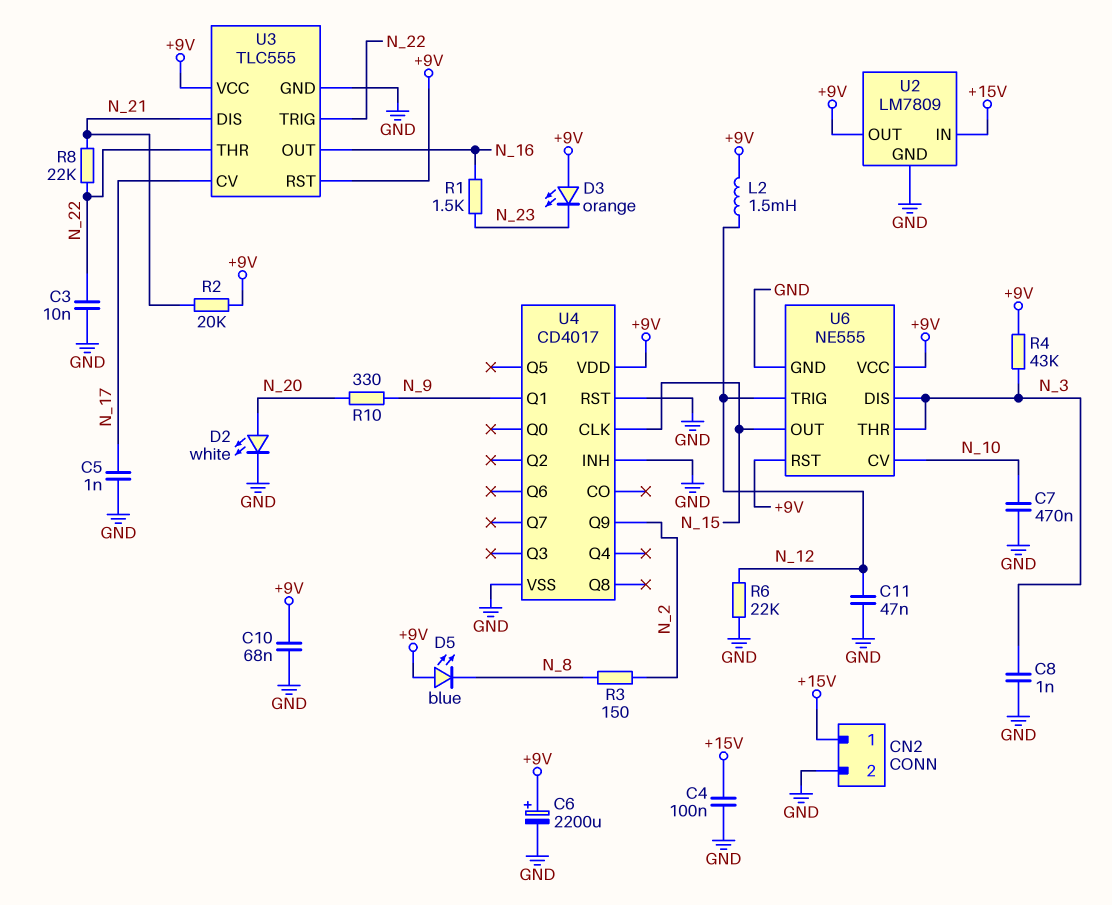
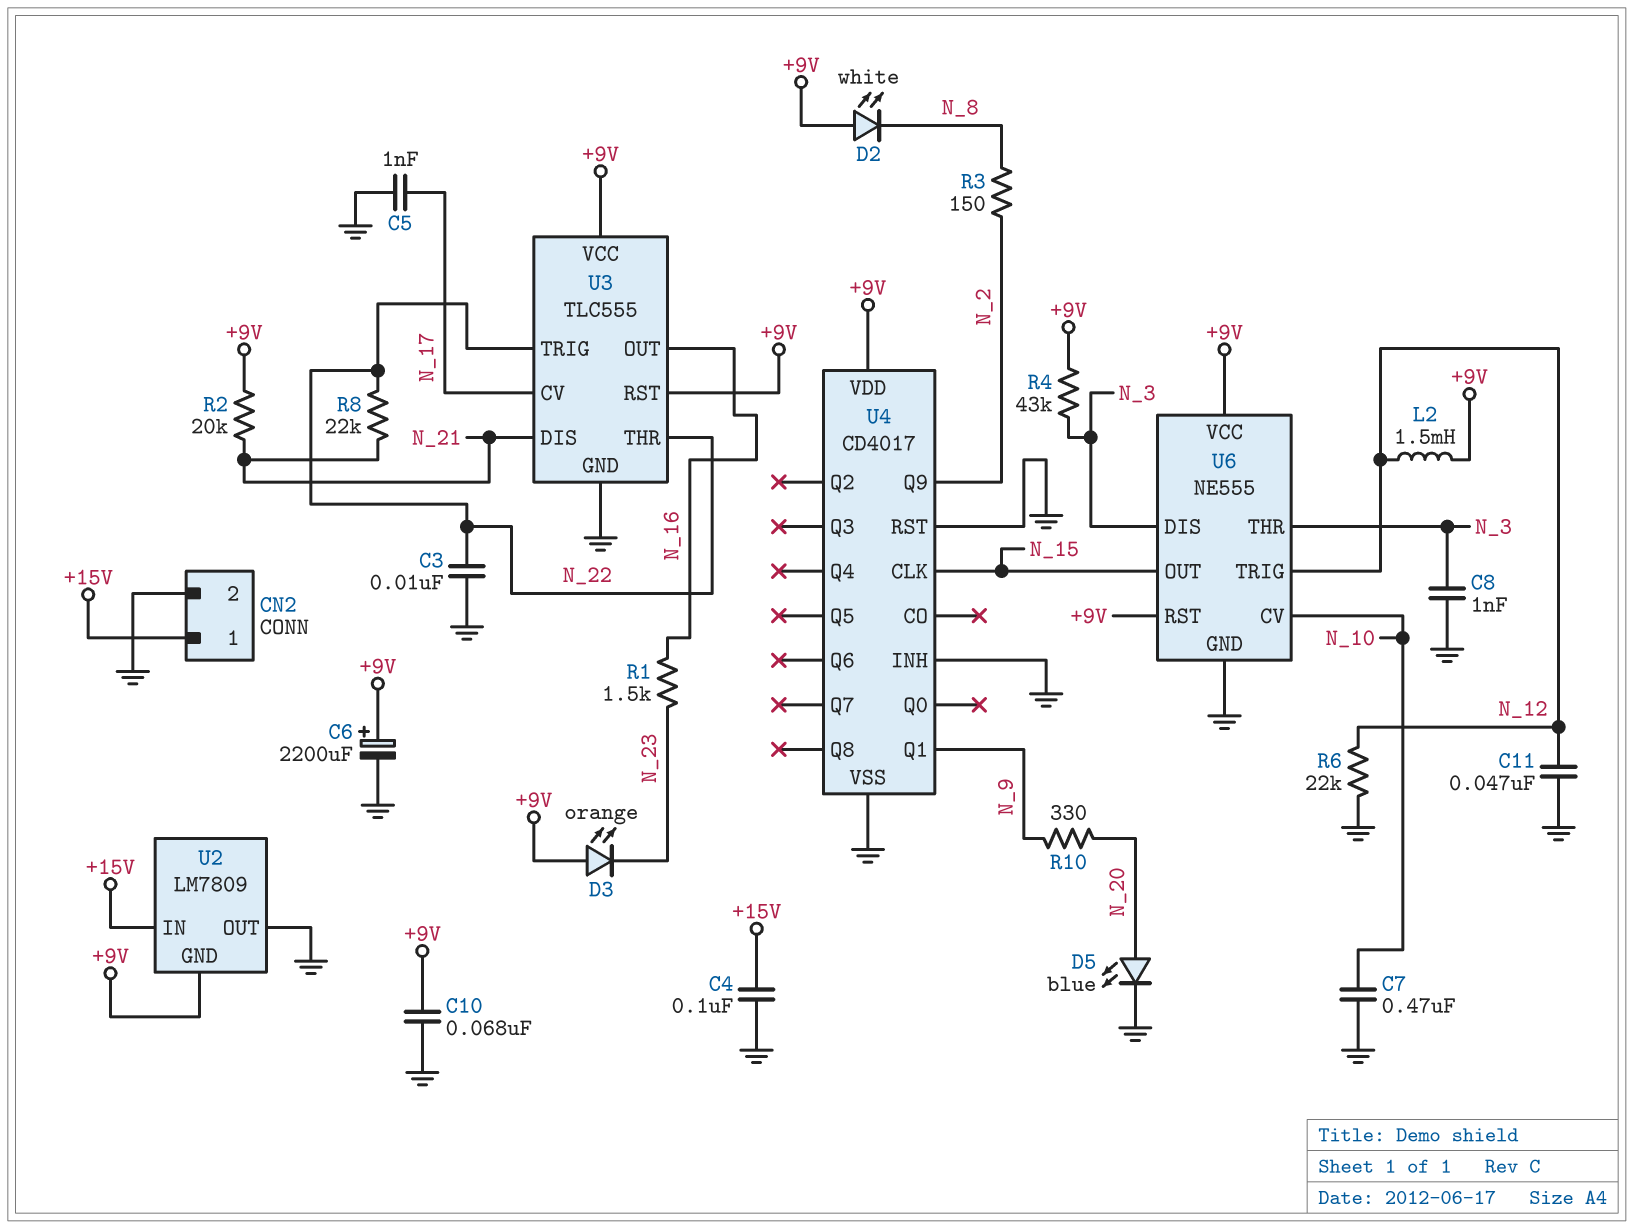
D2: LED white (A N_20, K GND) -> LED white (A +9V, K N_8)
D5: LED blue (A +9V, K N_8) -> LED blue (A N_20, K GND)
U2 pin GND: GND -> +9V
U2 pin OUT: +9V -> GND

